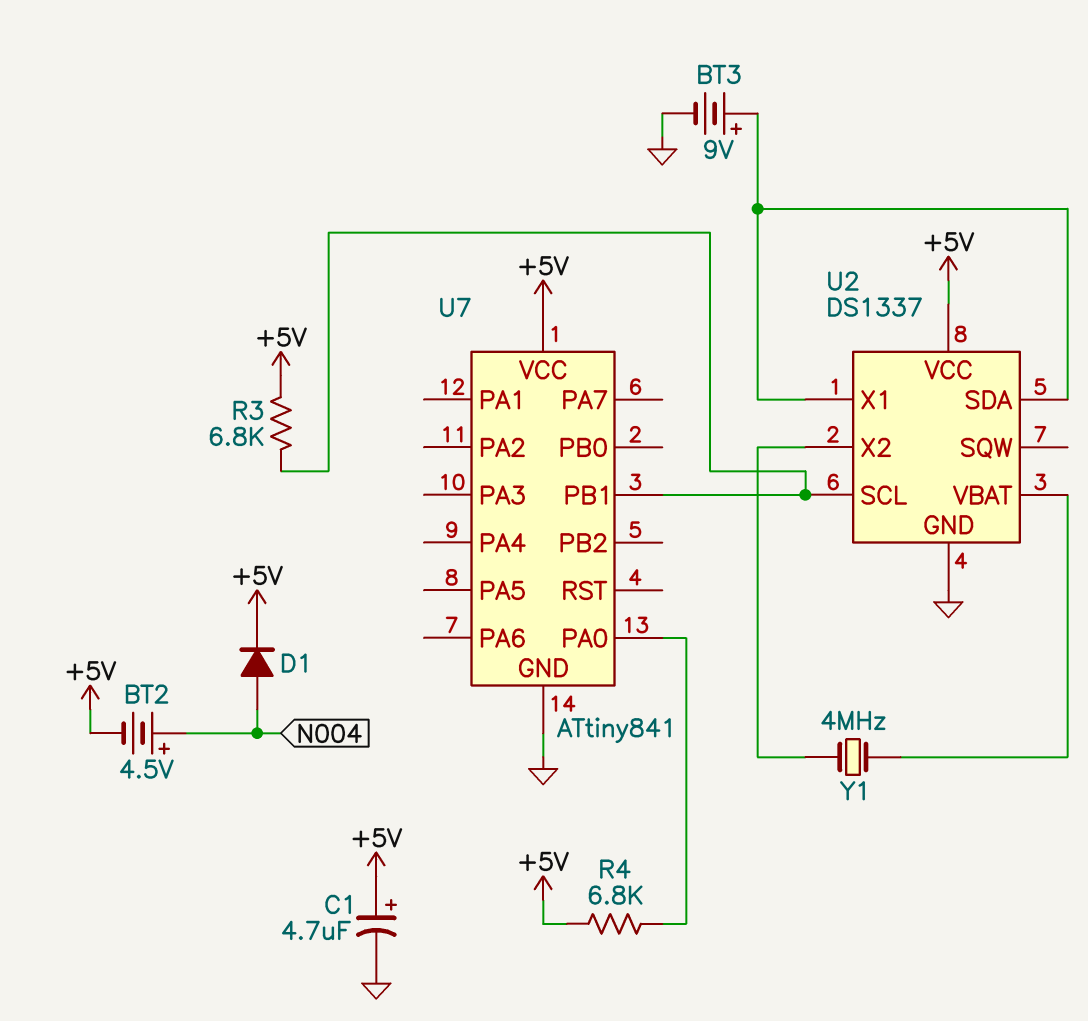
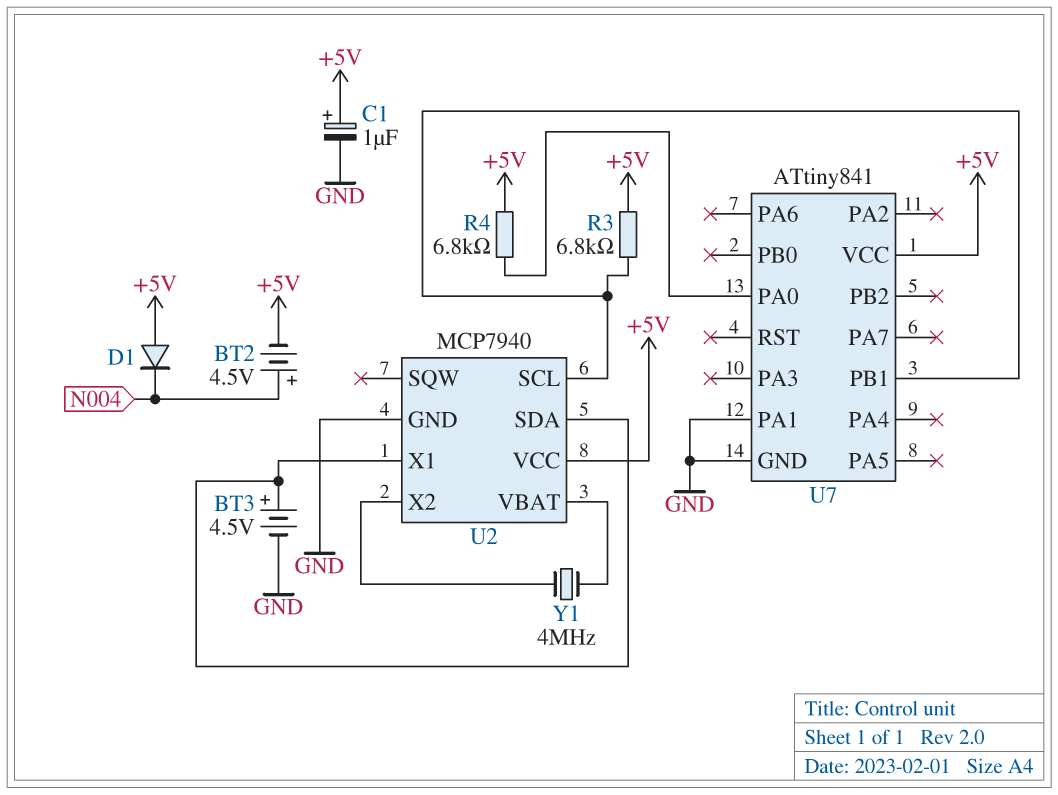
BT3: 9V (plus U2/SDA, minus GND) -> 4.5V (plus U2/SDA, minus GND)
C1: 4.7uF (plus +5V, minus GND) -> 1uF (plus +5V, minus GND)
D1: diode (A N004, K +5V) -> diode (A +5V, K N004)
U2: DS1337 -> MCP7940
U7 pin PA1: none -> GND

